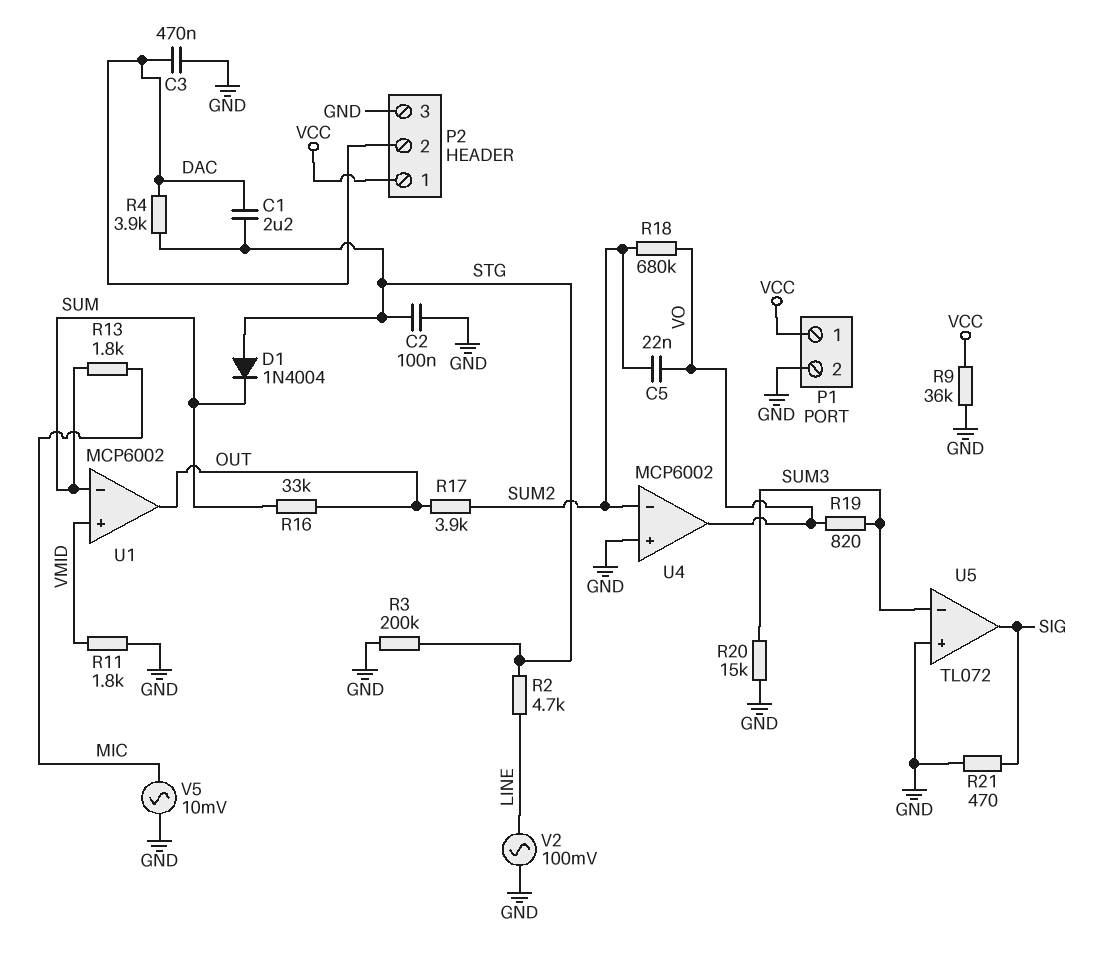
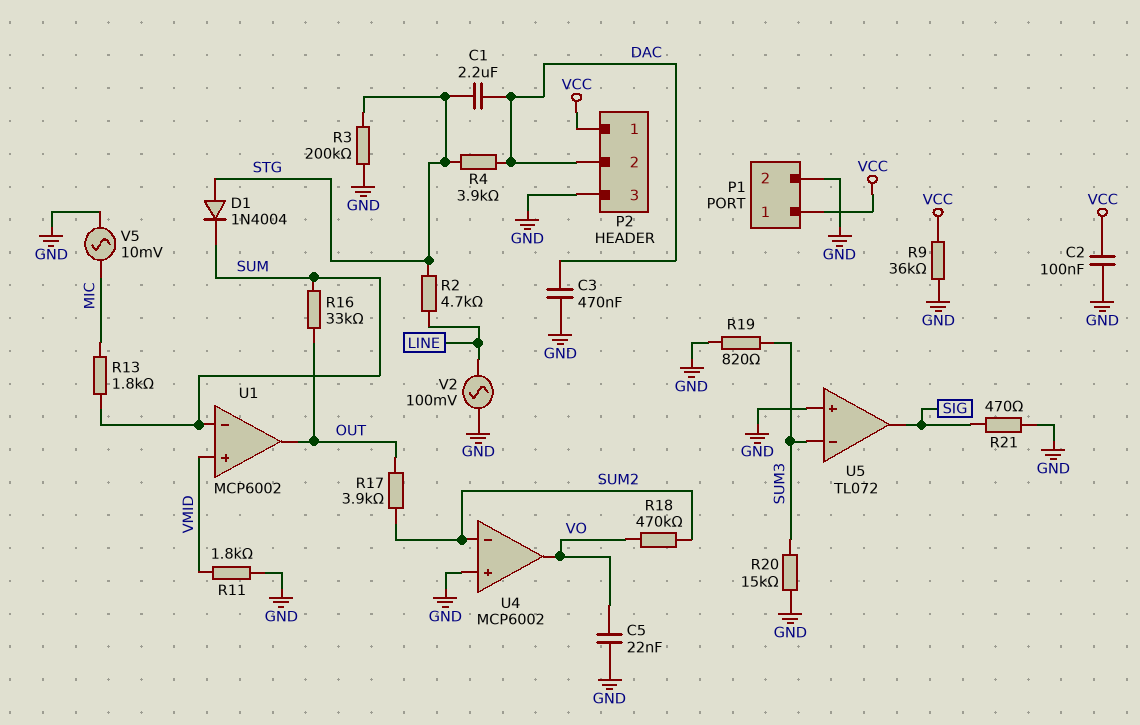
C2: 100nF (GND, STG) -> 100nF (GND, VCC)
C5: 22nF (SUM2, VO) -> 22nF (GND, VO)
R18: 680k (SUM2, VO) -> 470k (SUM2, VO)
R19: 820 (SUM3, VO) -> 820 (GND, SUM3)

